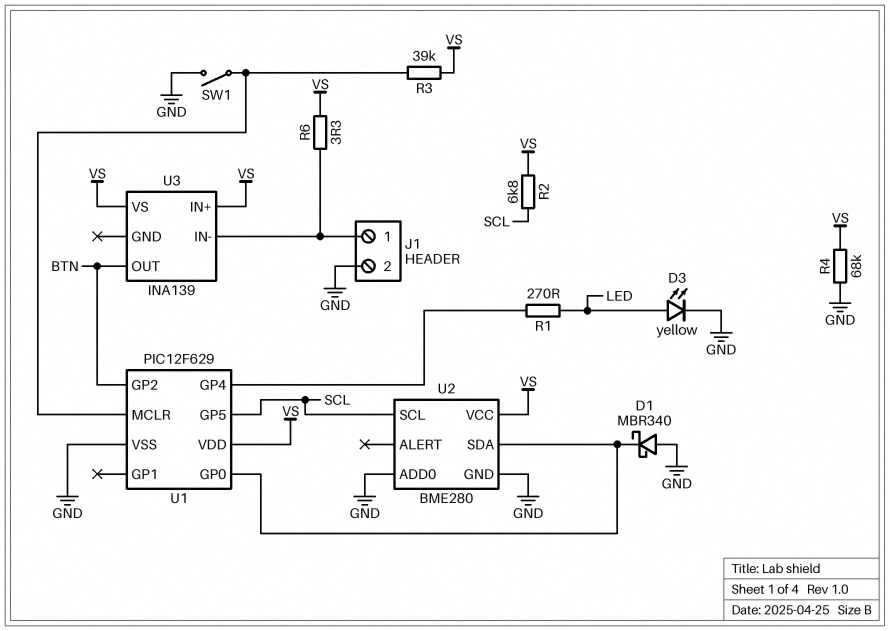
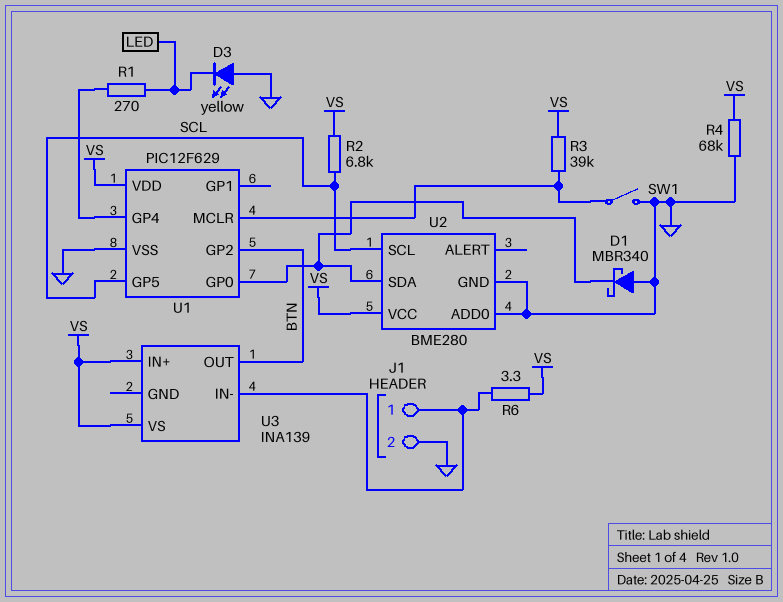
D3: LED yellow (A LED, K GND) -> LED yellow (A GND, K LED)

